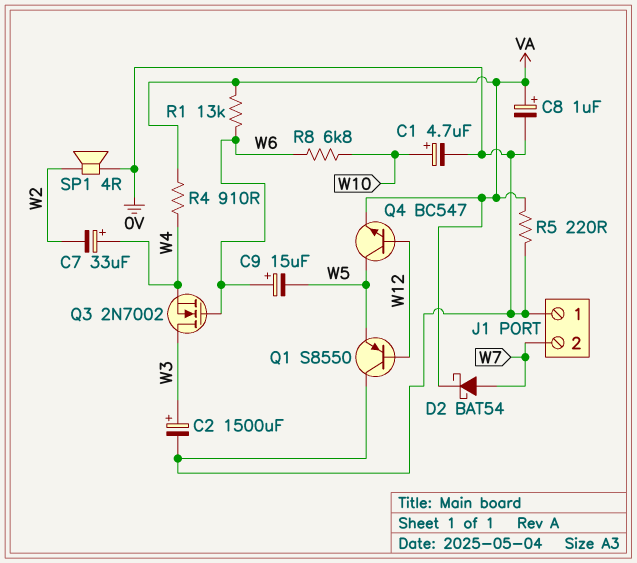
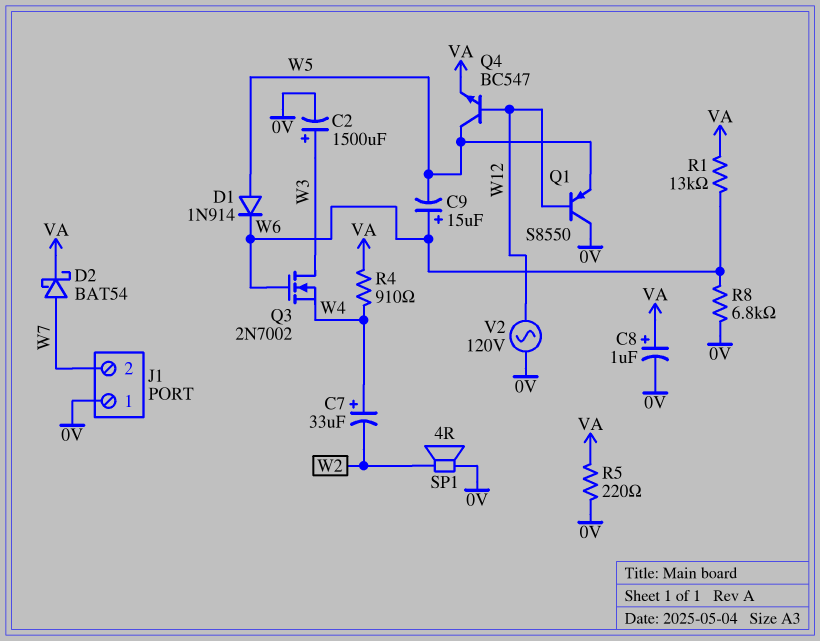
C1: 4.7uF (plus W10, minus 0V) -> none
D1: none -> diode 1N914 (A W5, K W6)
R8: 6.8k (W6, W10) -> 6.8k (0V, W6)
V2: none -> AC 120V (0V, W12)

